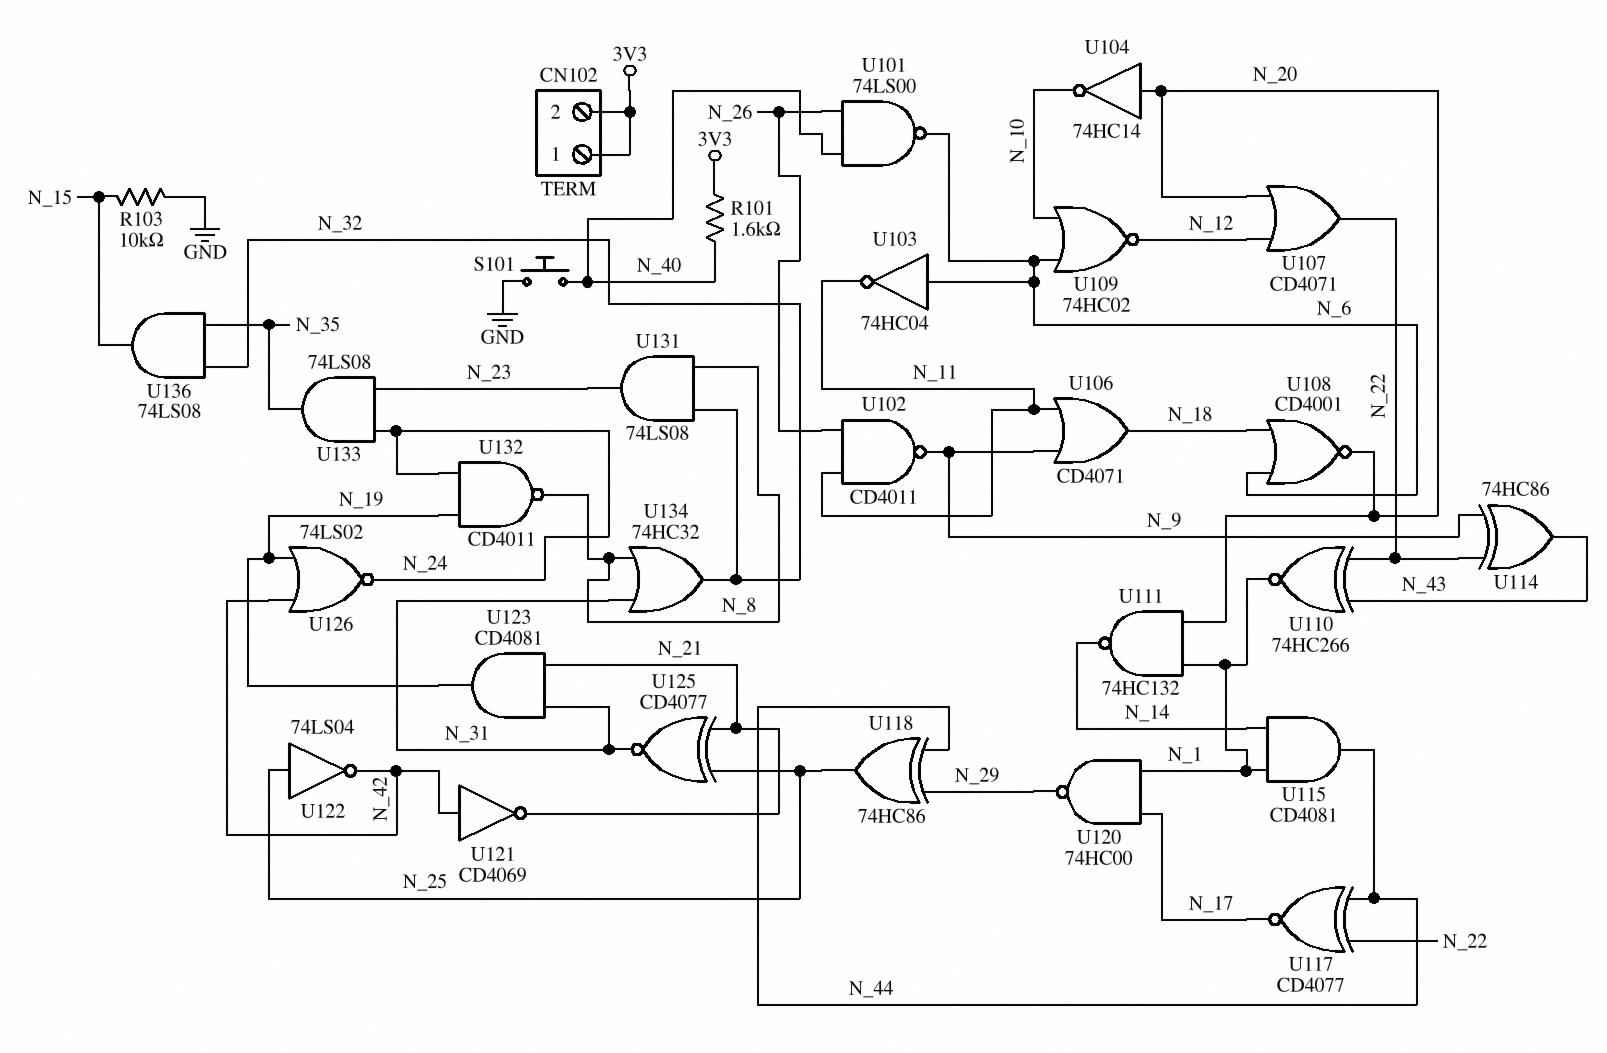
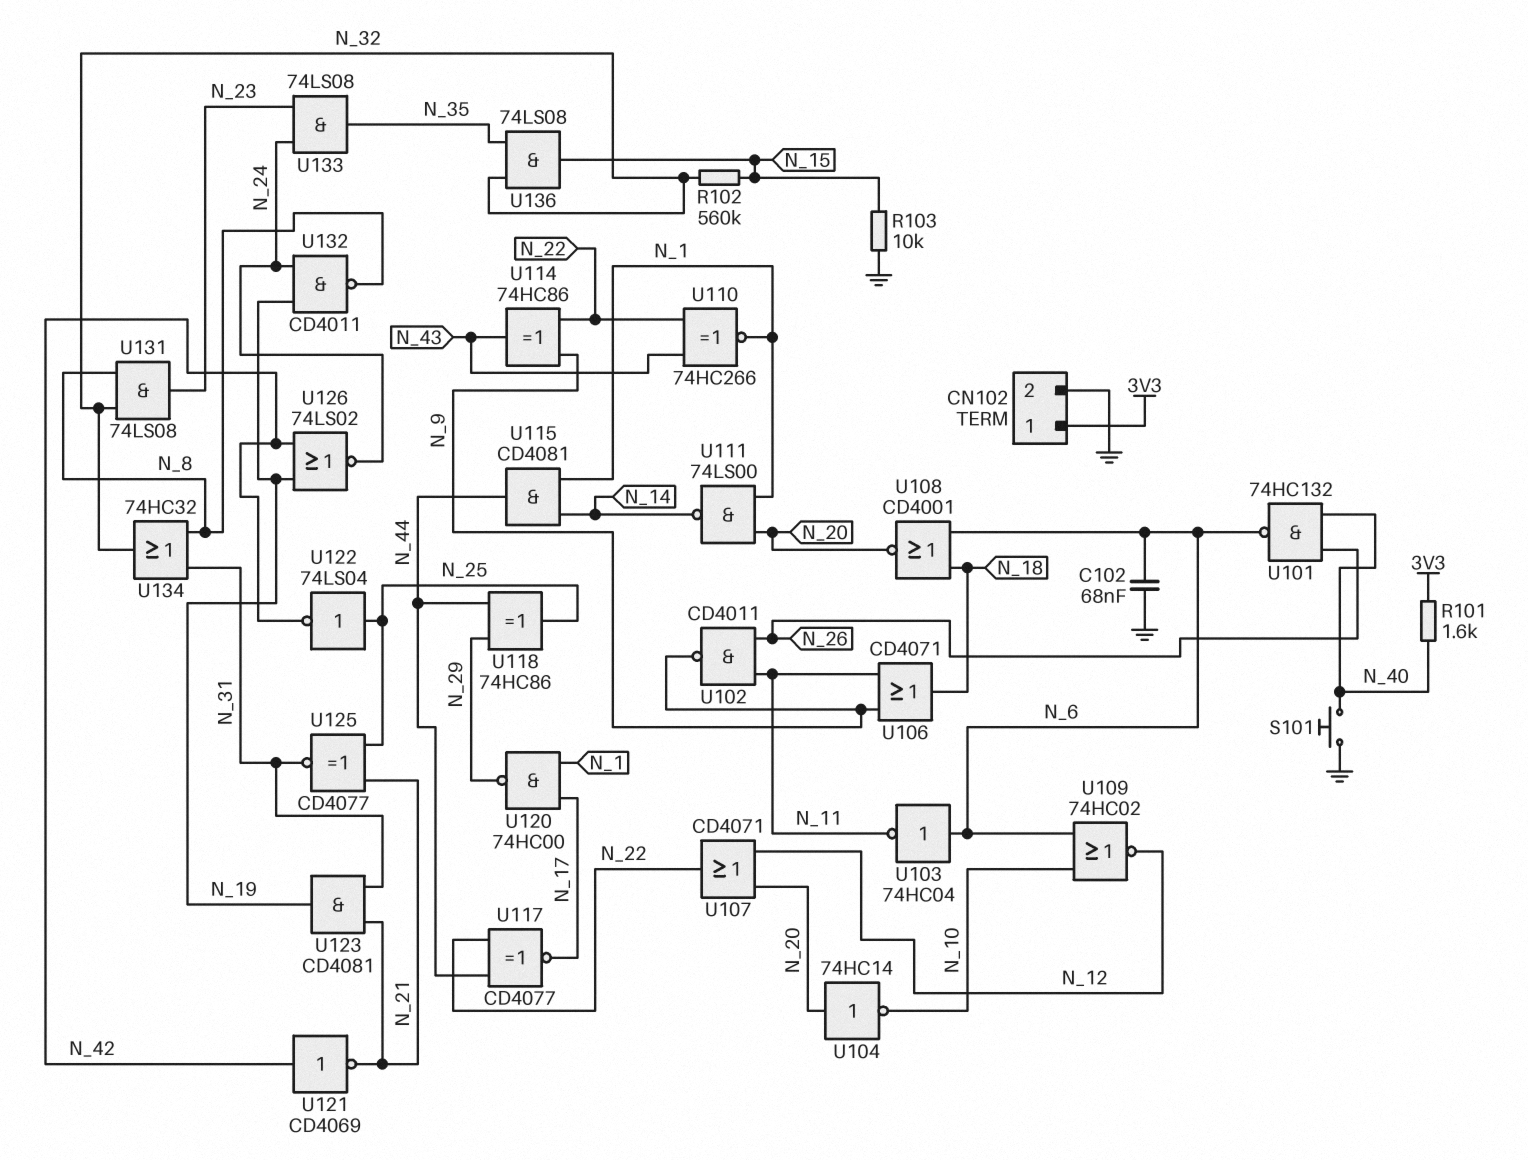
C102: none -> 68nF (GND, N_6)
CN102 pin 2: 3V3 -> GND
R102: none -> 560k (N_15, N_32)
U101: NAND 74LS00 (in N_26, in N_40, out N_6) -> NAND 74HC132 (in N_26, in N_40, out N_6)
U111: NAND 74HC132 (in N_1, in N_20, out N_14) -> NAND 74LS00 (in N_1, in N_20, out N_14)

